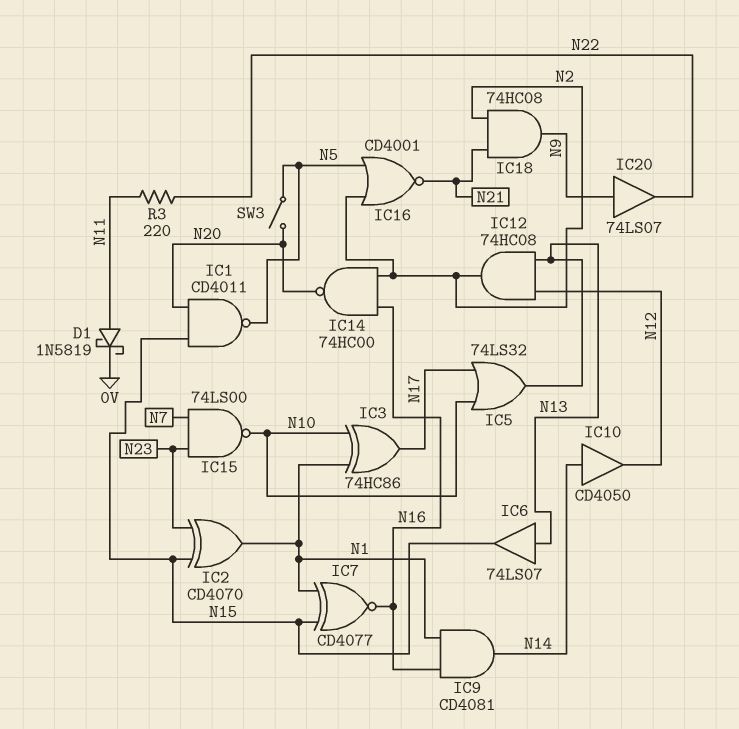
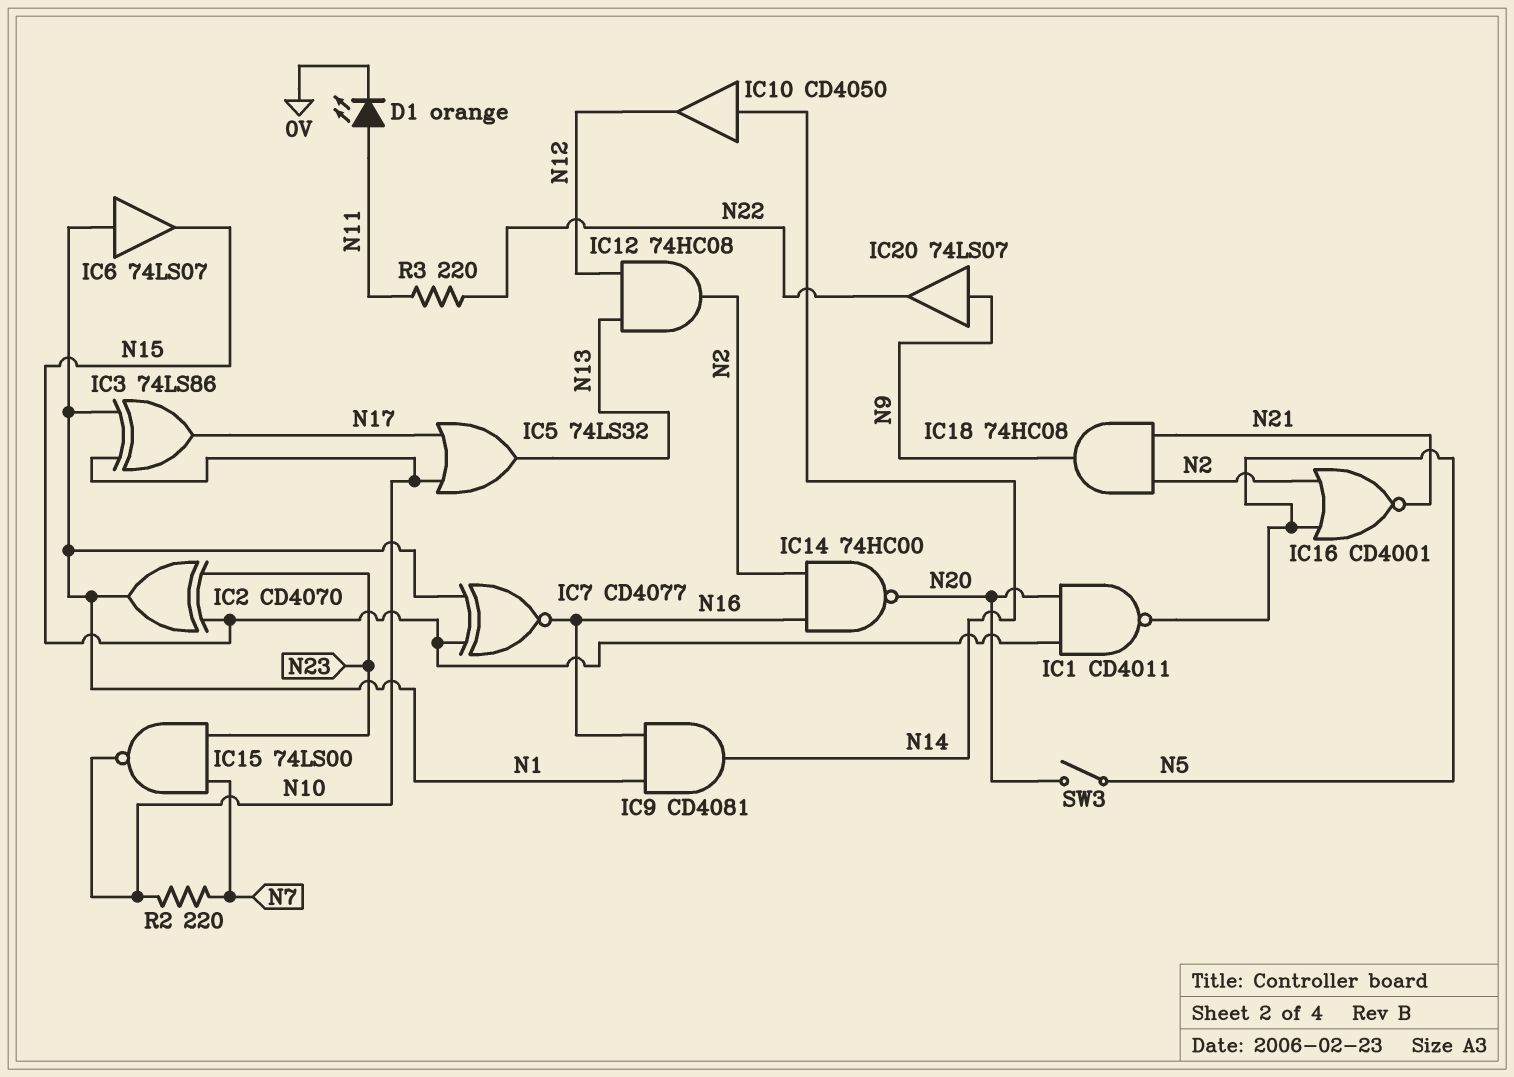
D1: schottky 1N5819 (A N11, K 0V) -> LED orange (A N11, K 0V)
IC3: XOR 74HC86 (in N1, in N10, out N17) -> XOR 74LS86 (in N1, in N10, out N17)
IC6: buffer 74LS07 (in N13, out N15) -> buffer 74LS07 (in N1, out N15)
R2: none -> 220 (N7, N10)

